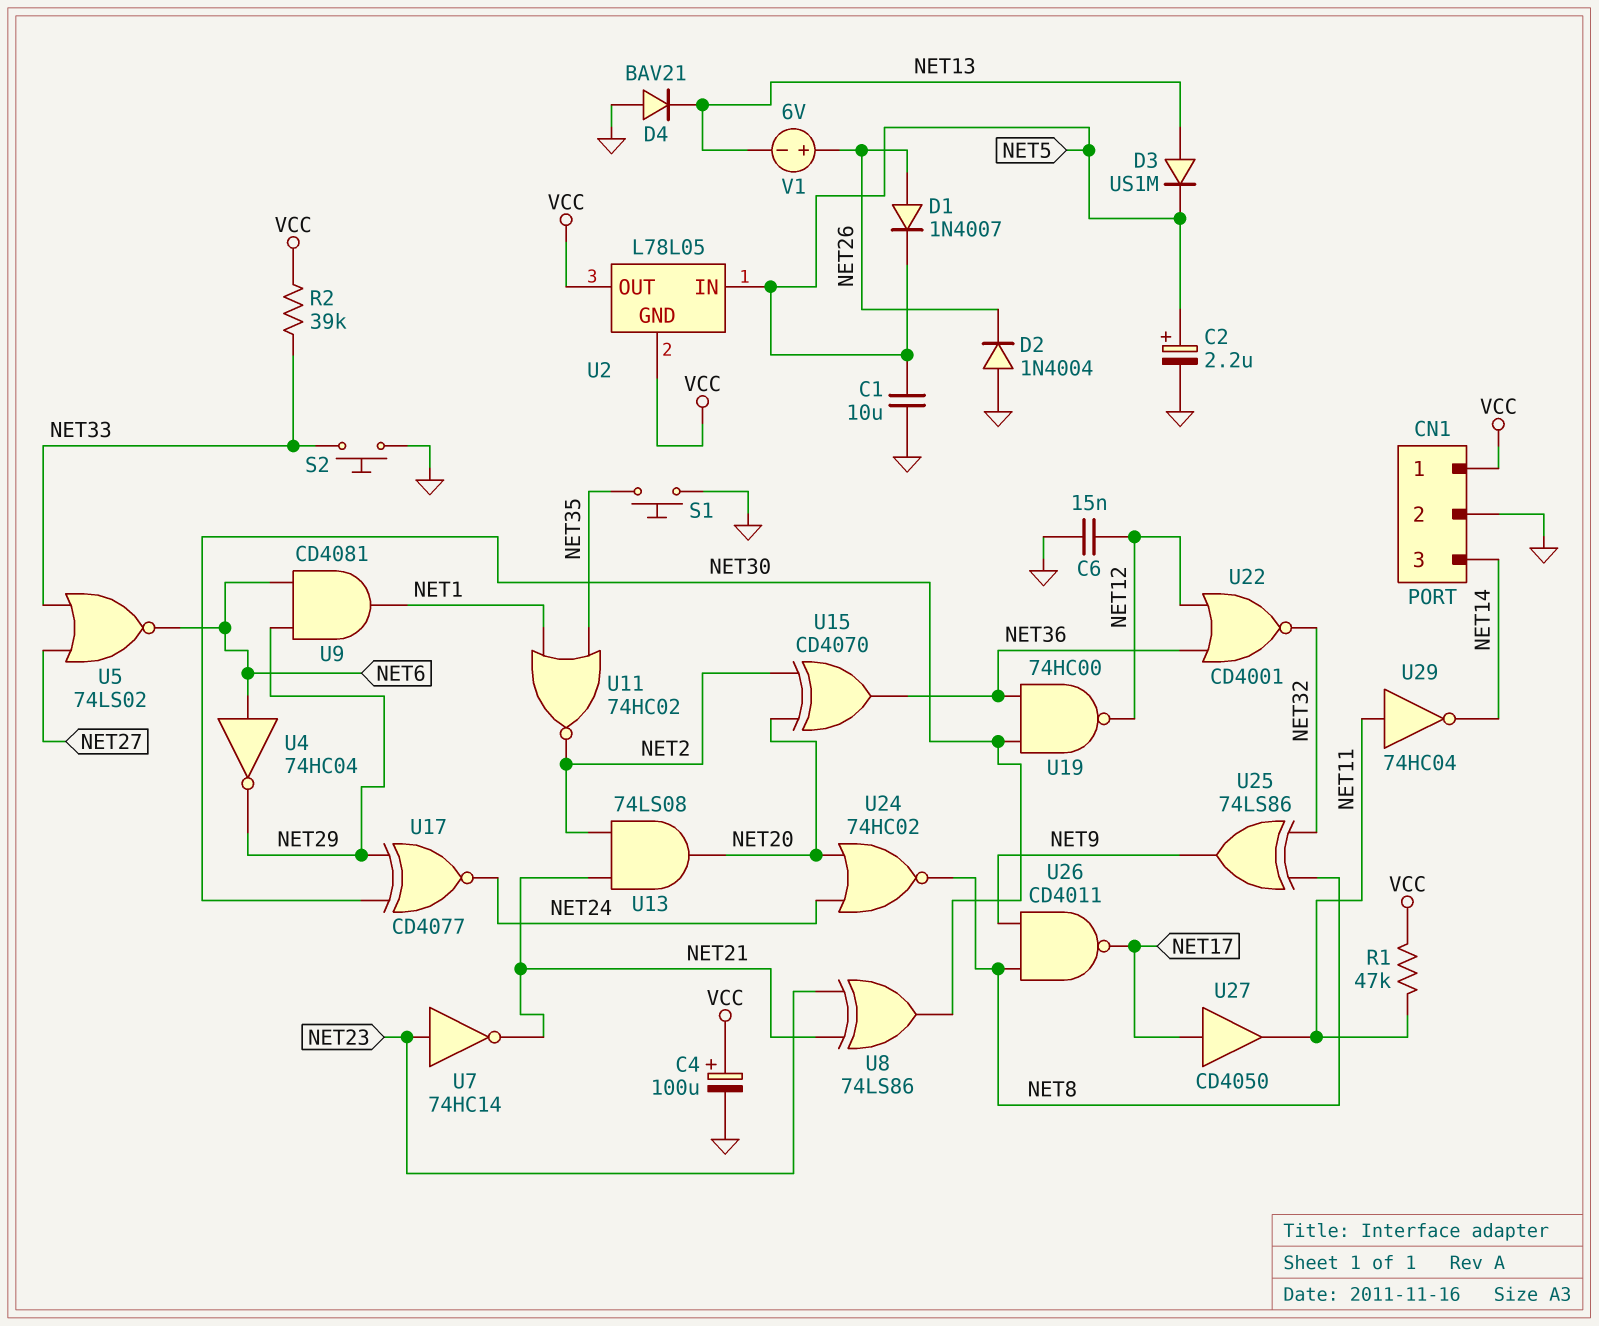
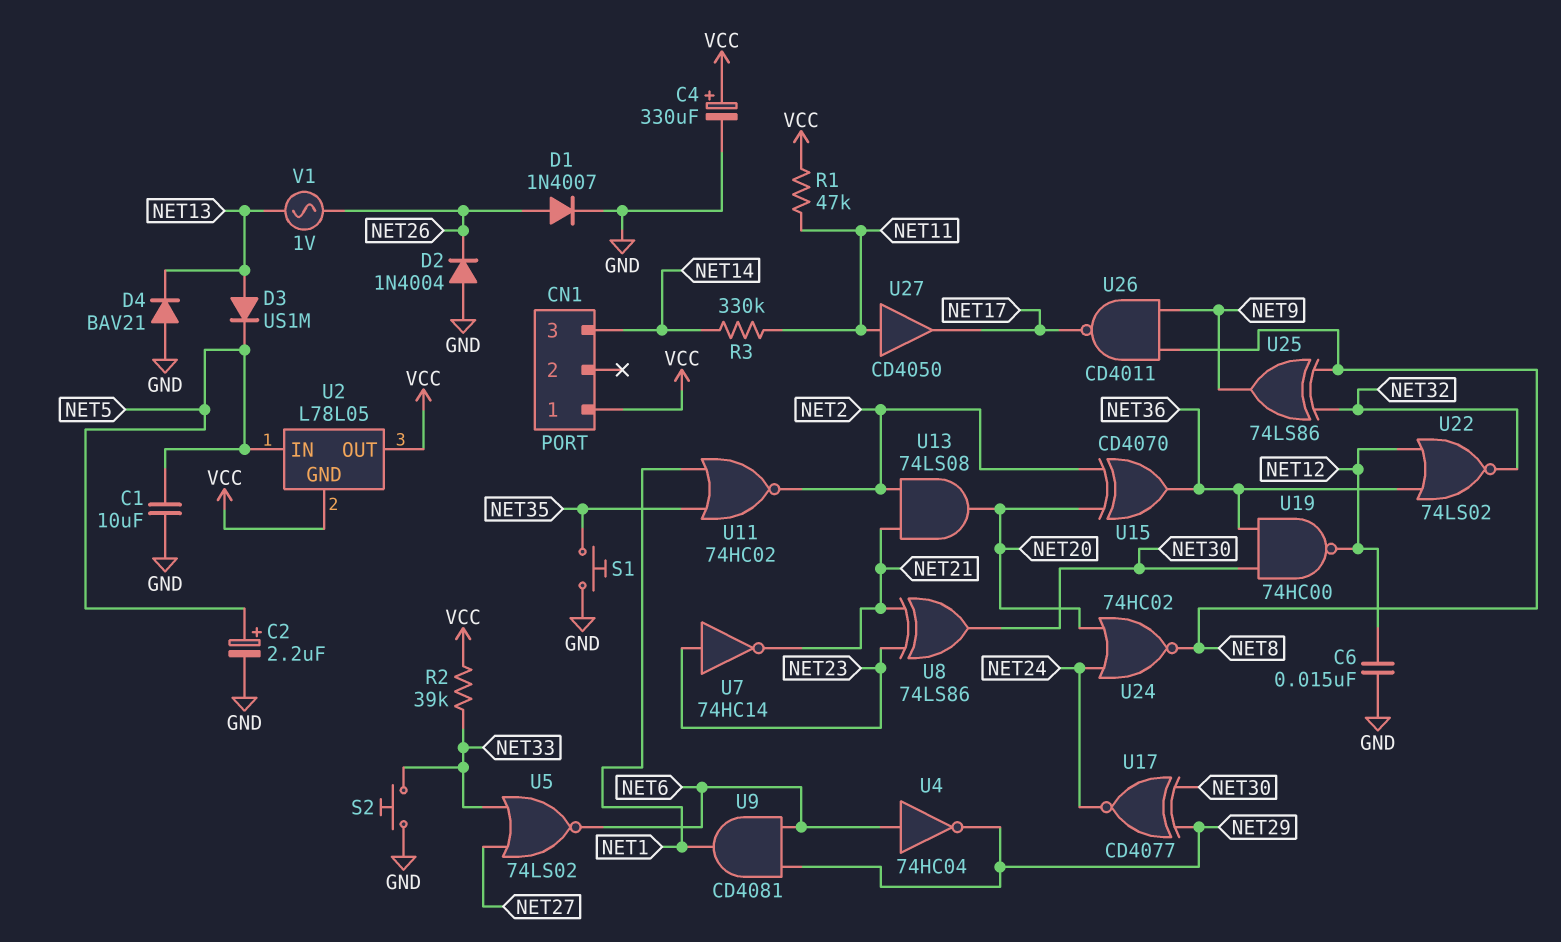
C4: 100uF (plus VCC, minus GND) -> 330uF (plus VCC, minus GND)
CN1 pin 2: GND -> none
D1: diode 1N4007 (A NET26, K NET5) -> diode 1N4007 (A NET26, K GND)
R3: none -> 330k (NET11, NET14)
U22: NOR CD4001 (in NET12, in NET36, out NET32) -> NOR 74LS02 (in NET12, in NET36, out NET32)
U27: buffer CD4050 (in NET17, out NET11) -> buffer CD4050 (in NET11, out NET17)
U29: NOT 74HC04 (in NET11, out NET14) -> none
V1: 6V (plus NET26, minus NET13) -> AC 1V (NET13, NET26)

